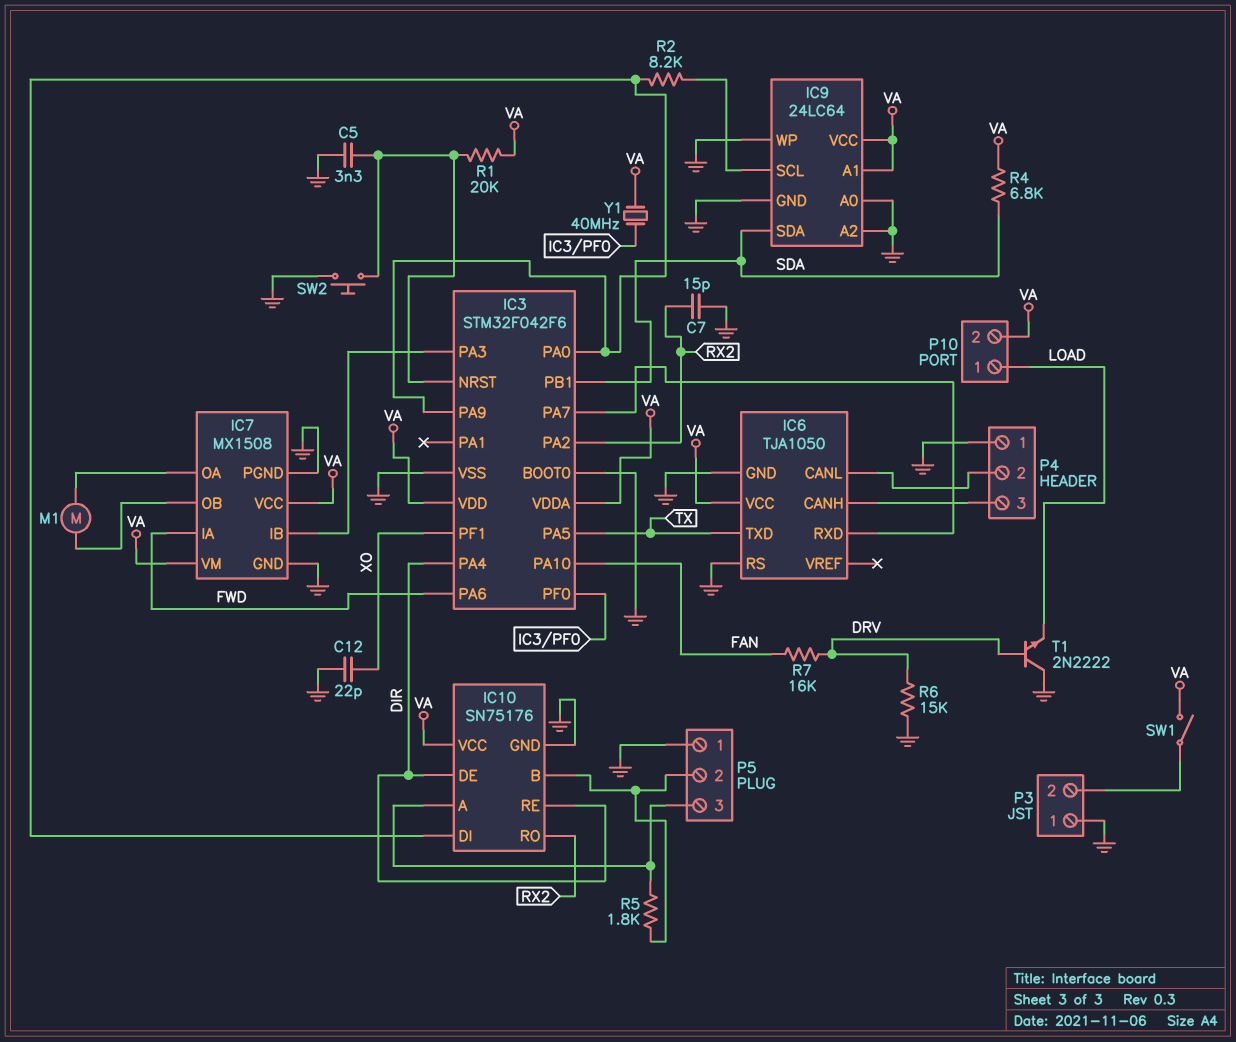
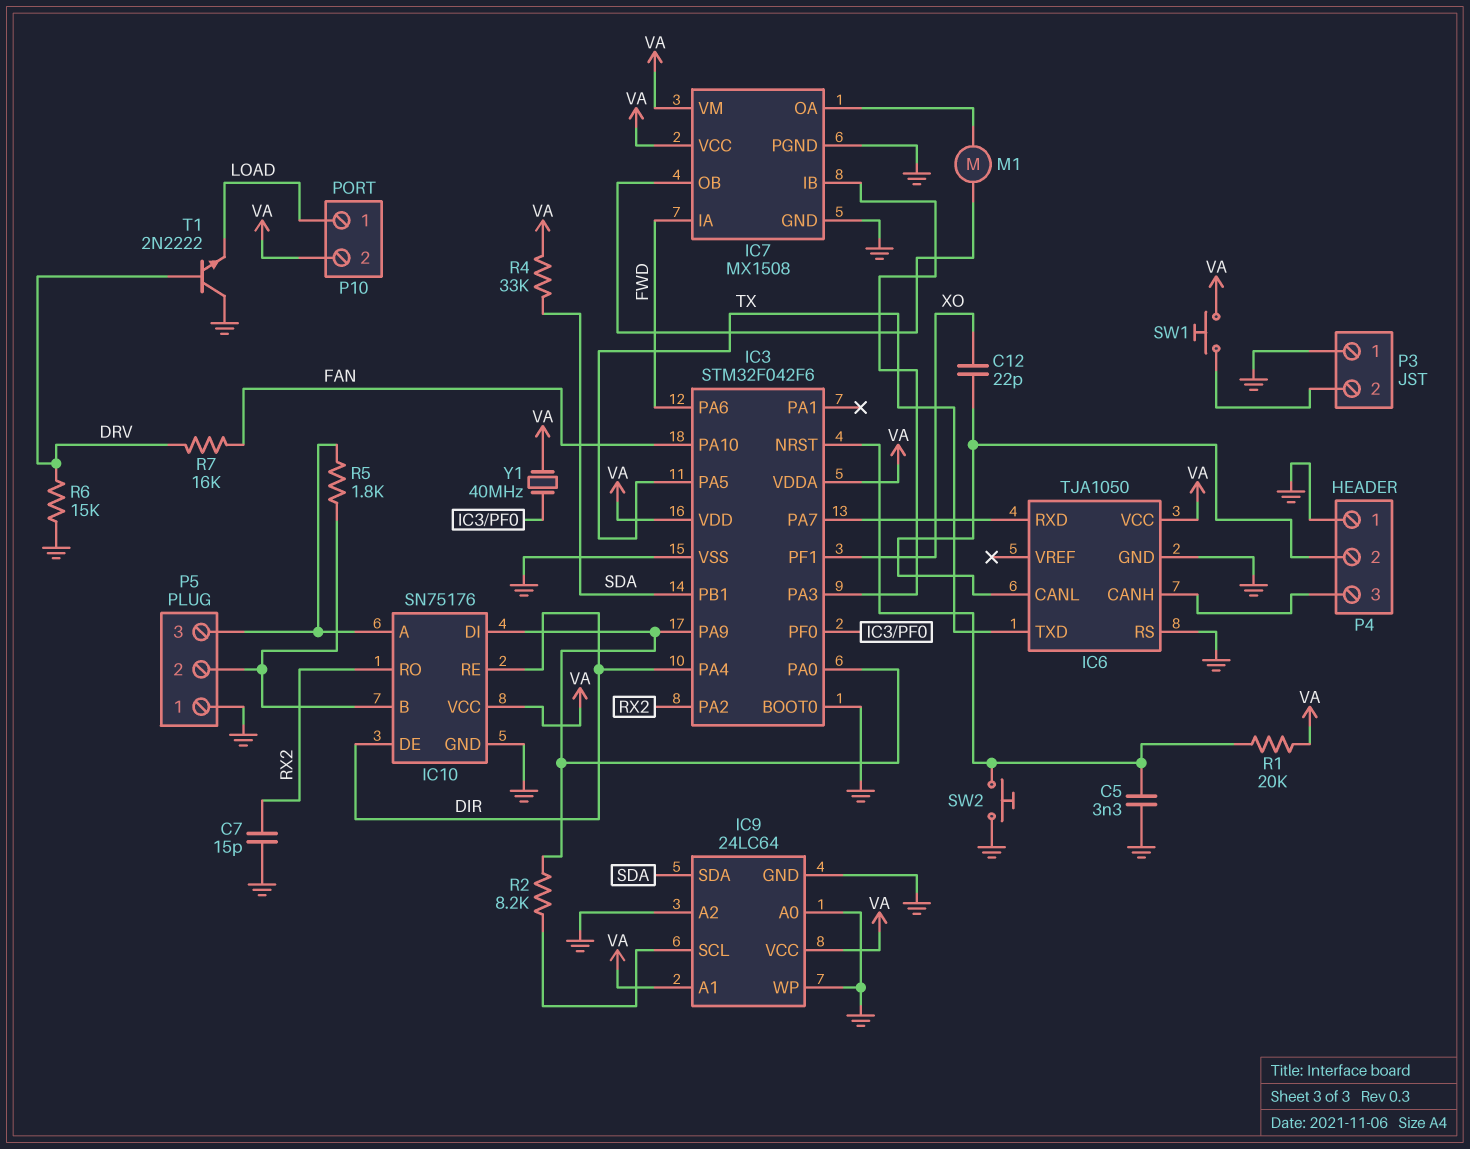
C12: 22pF (GND, XO) -> 22pF (IC6/CANL, XO)
R4: 6.8k (SDA, VA) -> 33k (SDA, VA)
SW1: switch (P3/2, VA) -> button (P3/2, VA)

